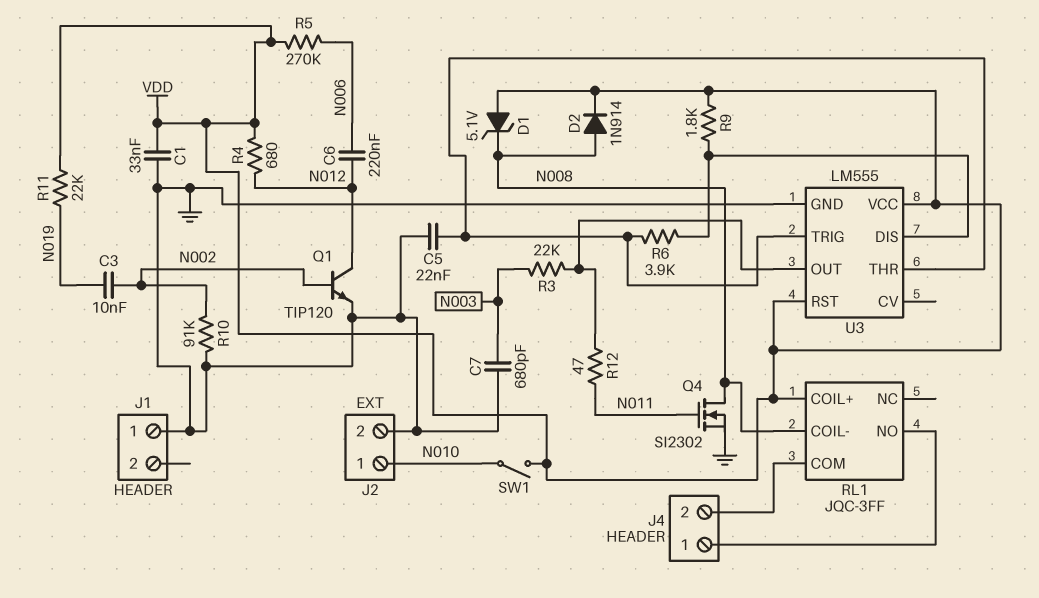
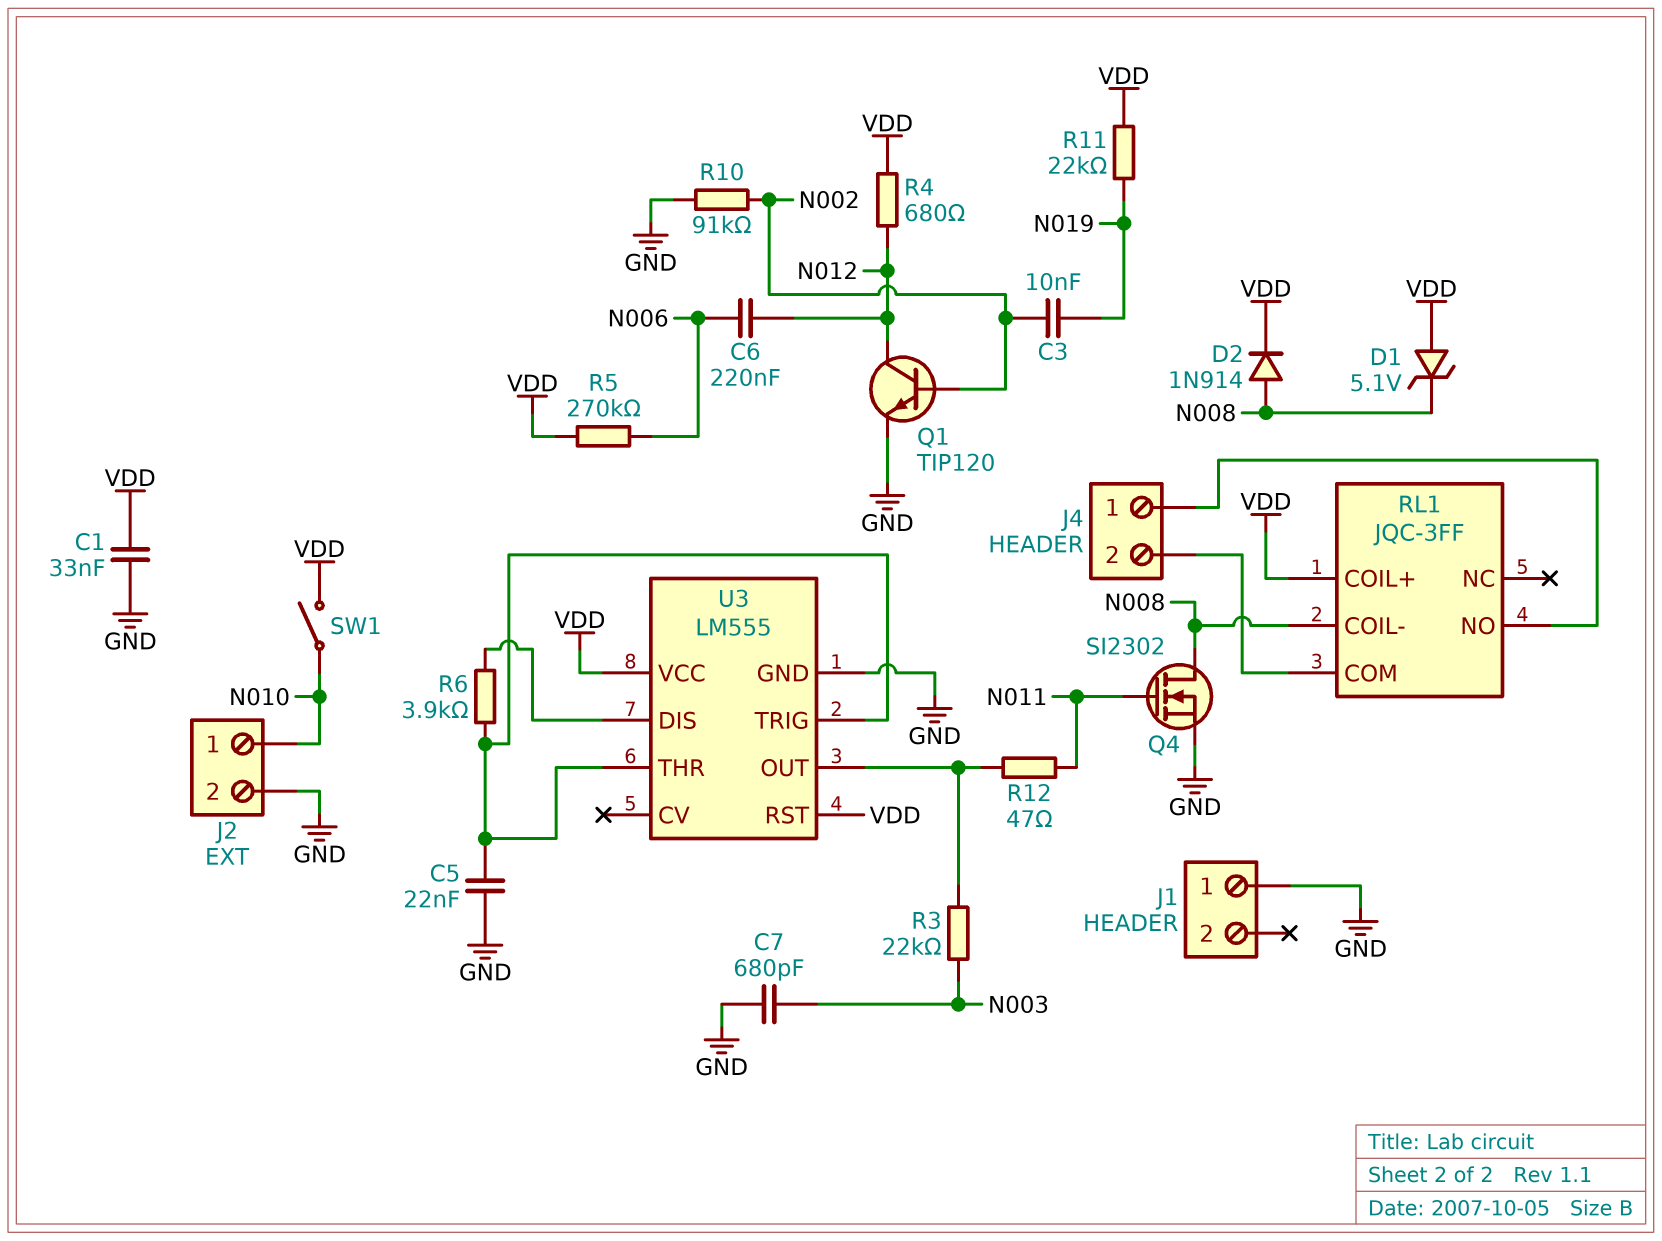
R9: 1.8k (U3/DIS, VDD) -> none

